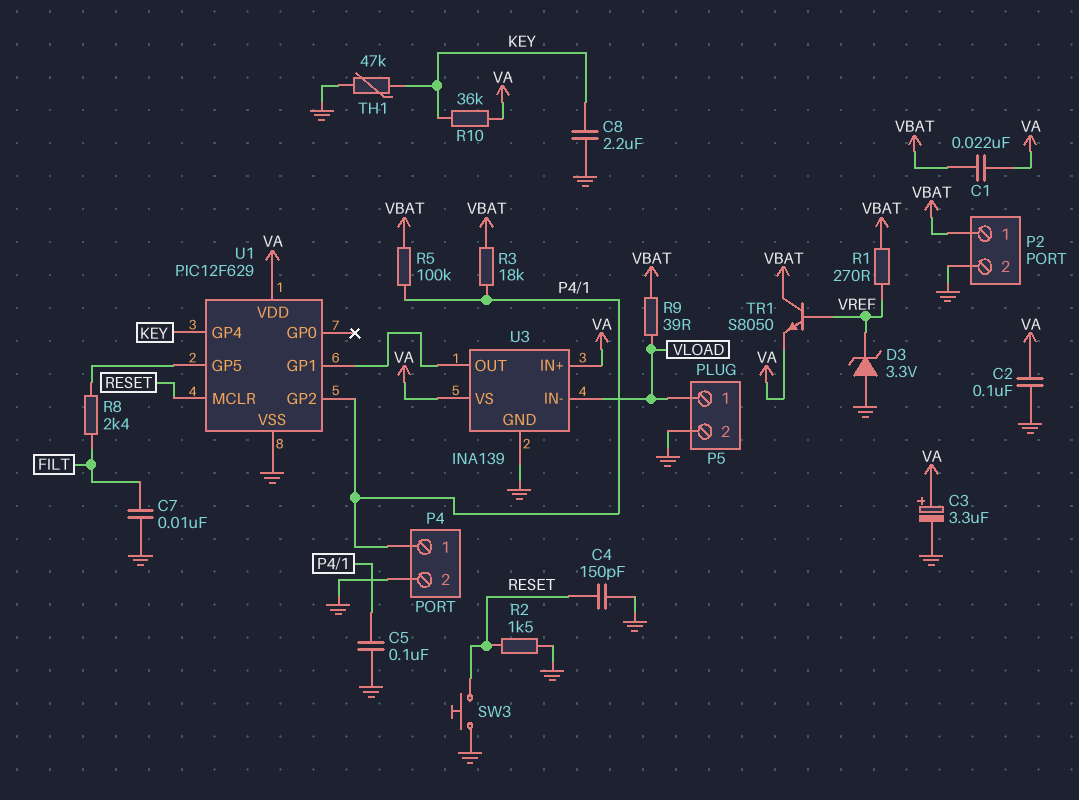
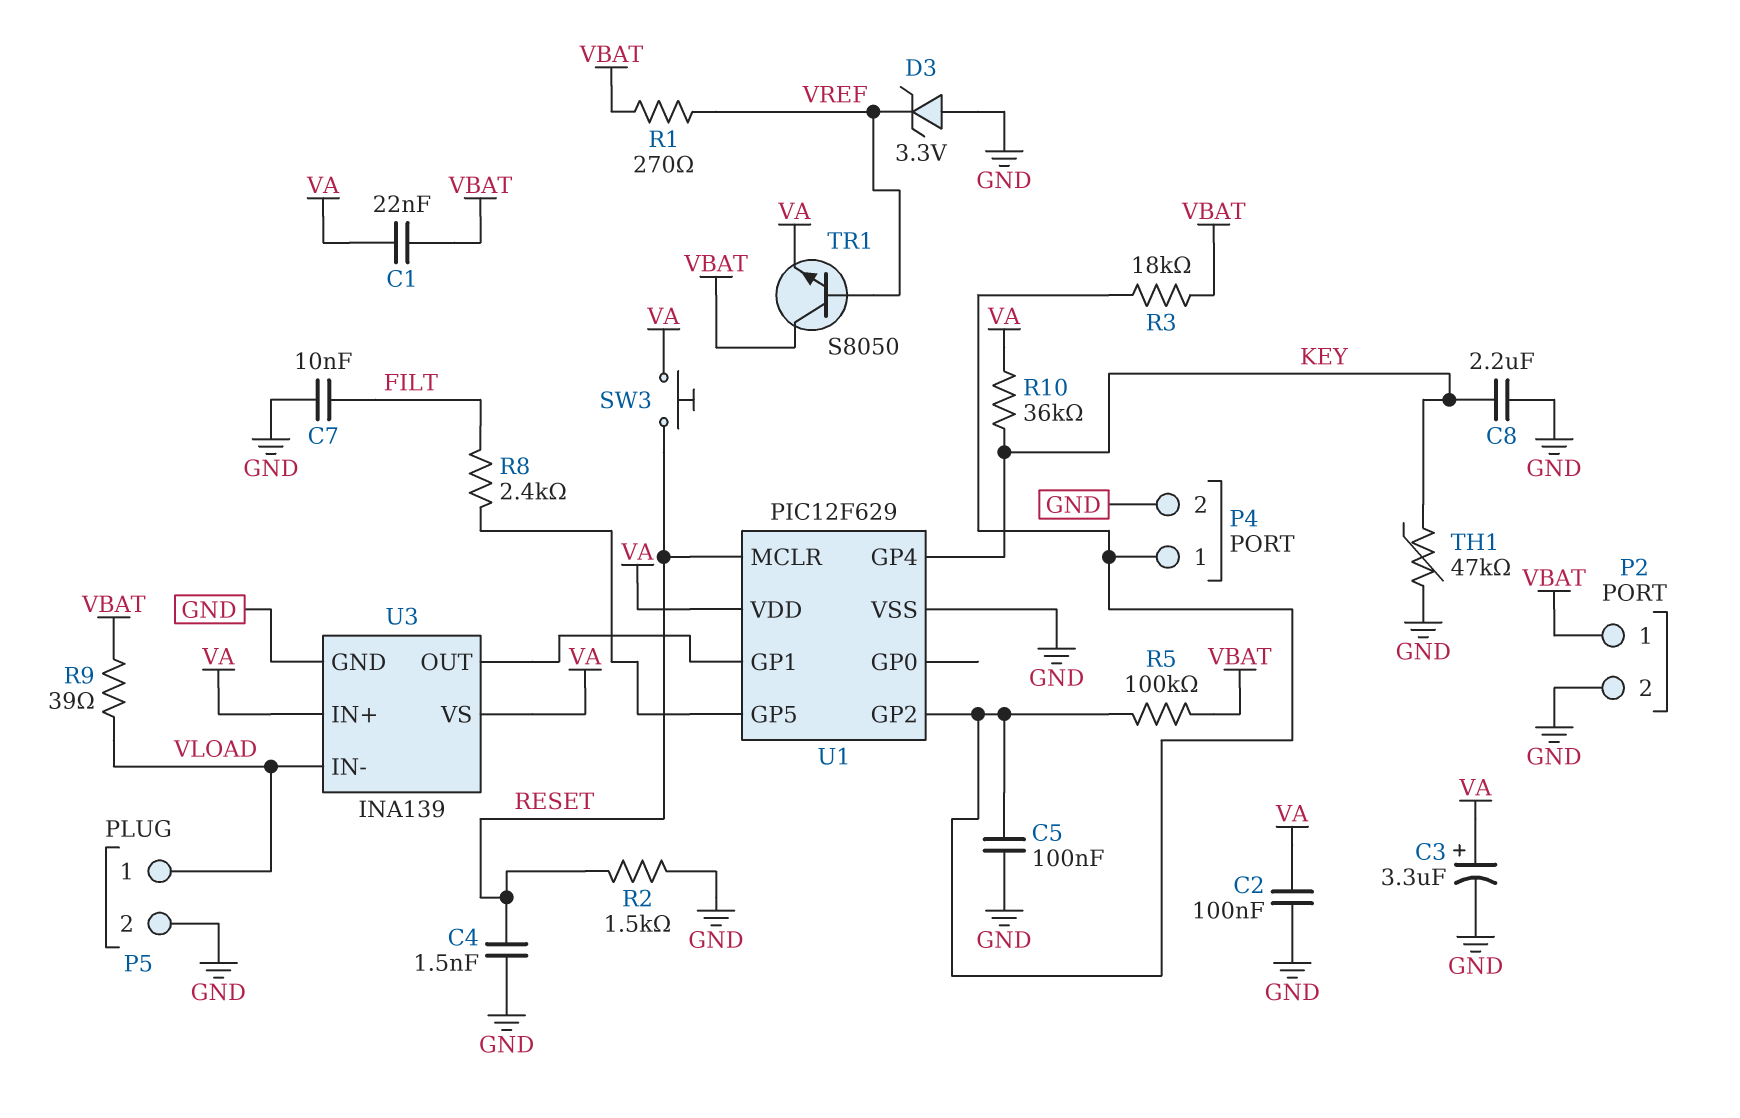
C4: 150pF (GND, RESET) -> 1.5nF (GND, RESET)
SW3: button (GND, RESET) -> button (RESET, VA)

